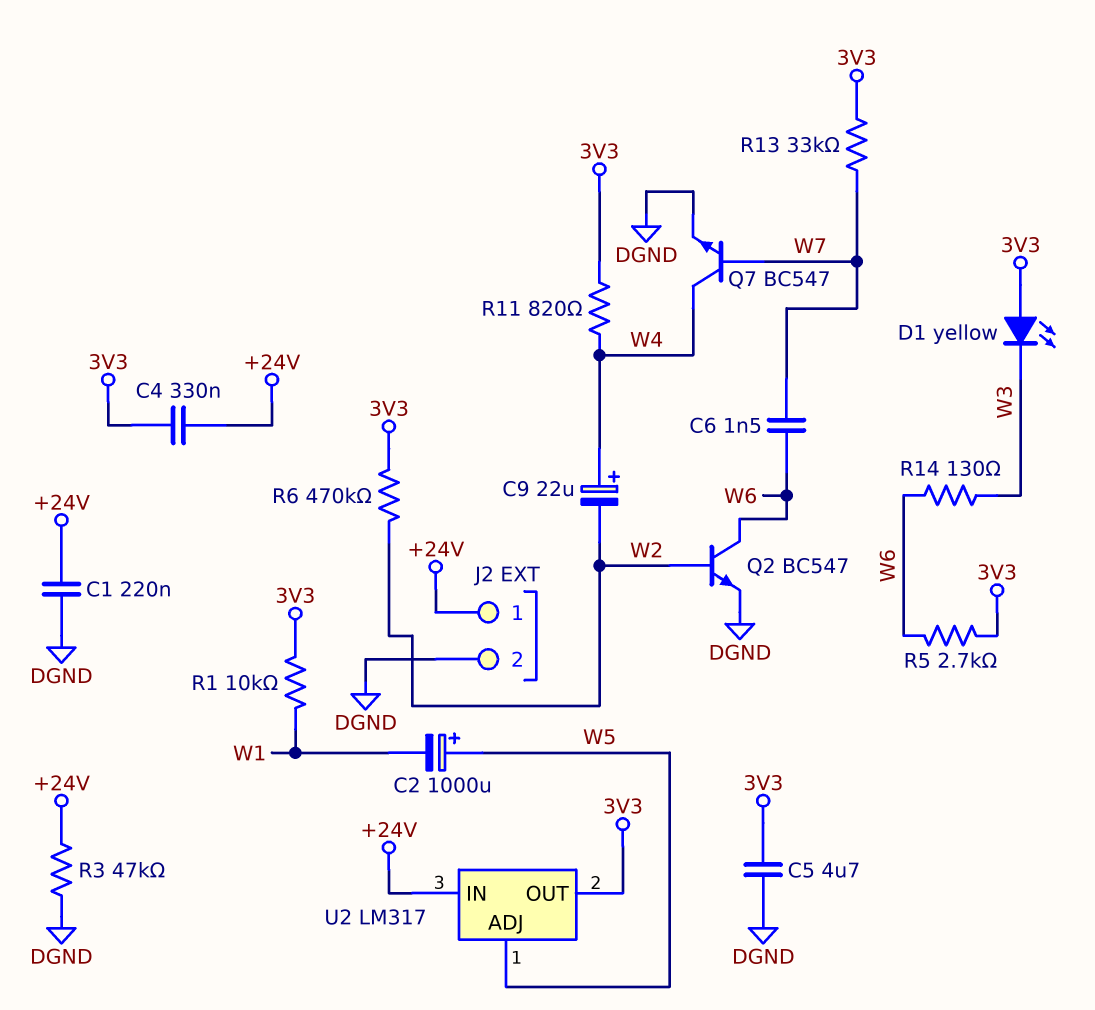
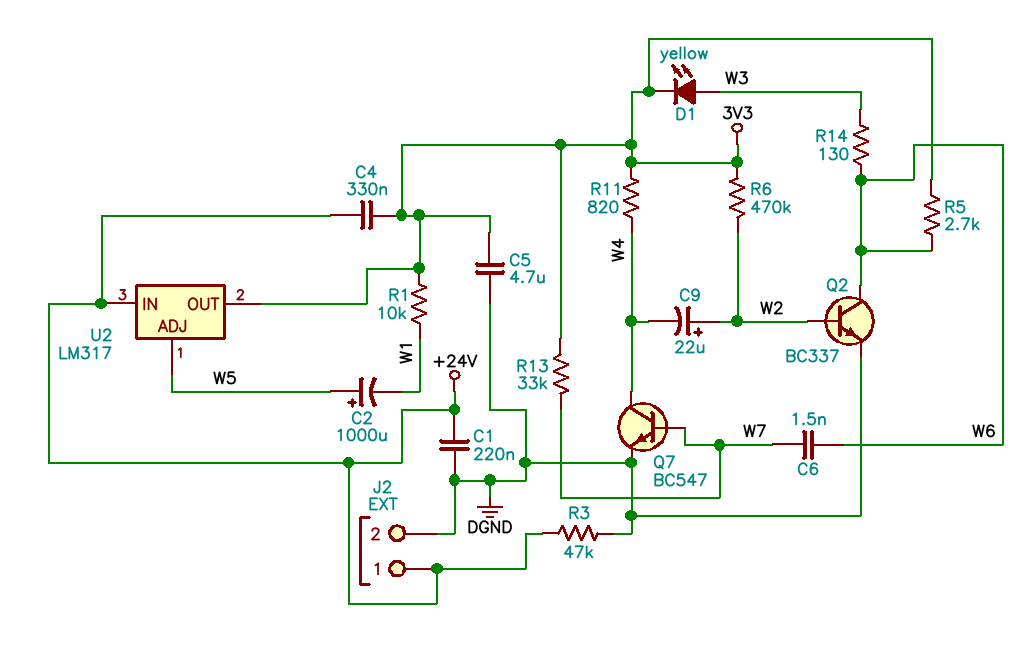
C9: 22uF (plus W4, minus W2) -> 22uF (plus W2, minus W4)
D1: LED yellow (A 3V3, K W3) -> LED yellow (A W3, K 3V3)
Q2: NPN BC547 (B W2, C W6, E DGND) -> NPN BC337 (B W2, C W6, E DGND)

